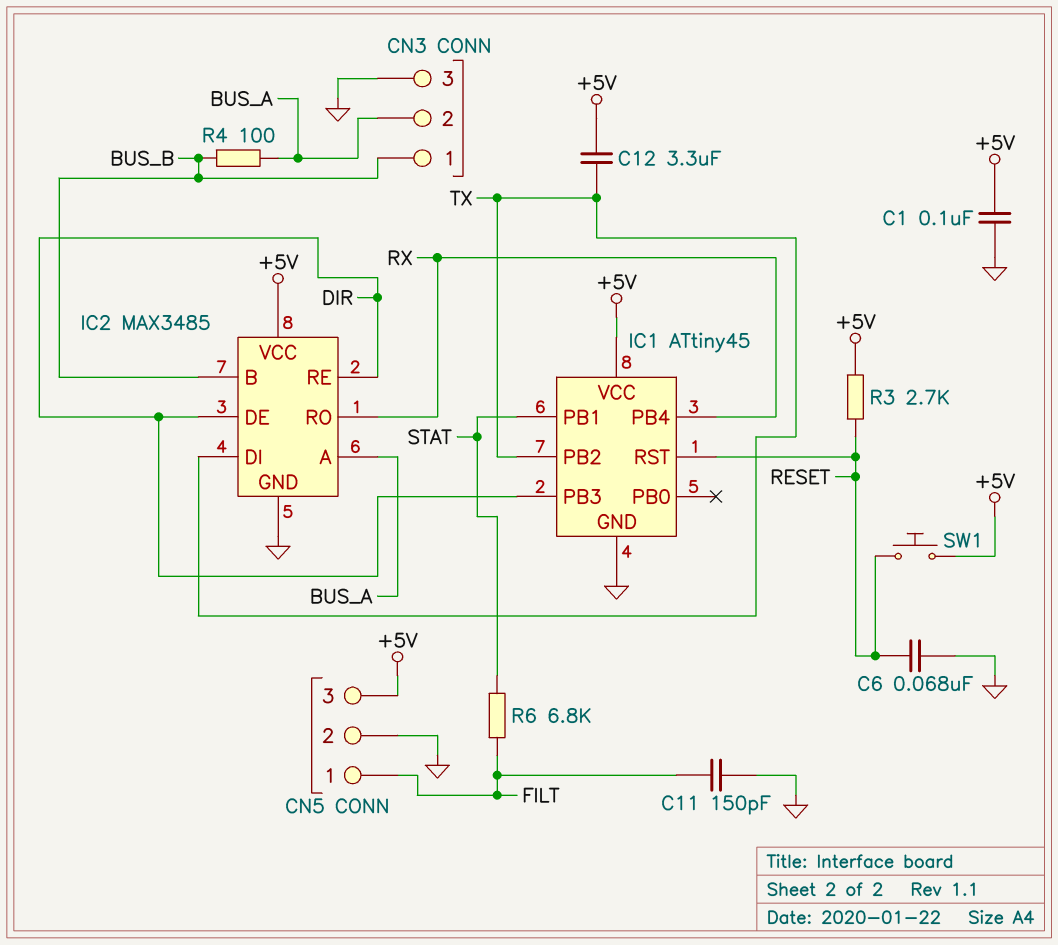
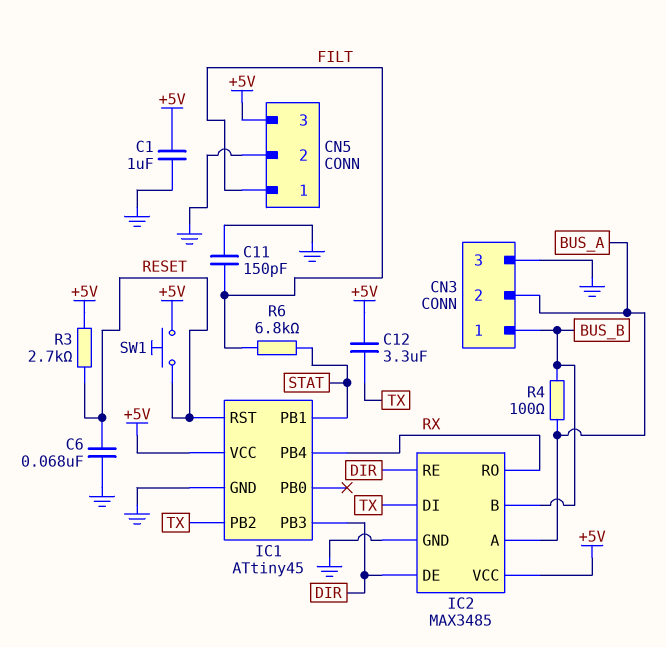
C1: 100nF (+5V, GND) -> 1uF (+5V, GND)

